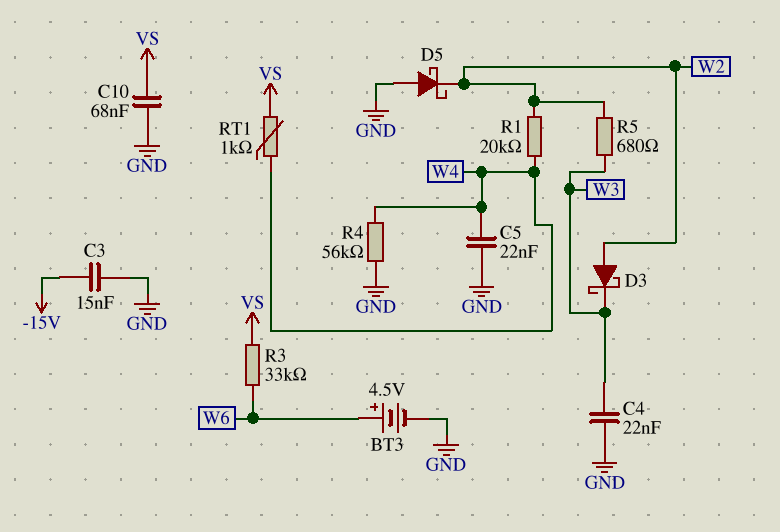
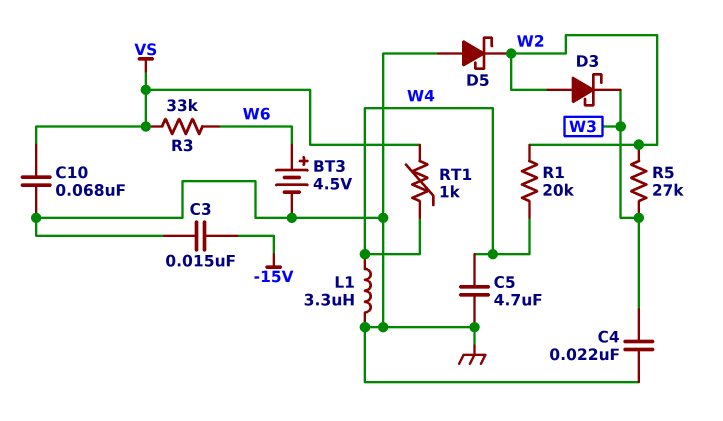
C5: 22nF (GND, W4) -> 4.7uF (GND, W4)
L1: none -> 3.3uH (GND, W4)
R4: 56k (GND, W4) -> none
R5: 680 (W2, W3) -> 27k (W2, W3)

